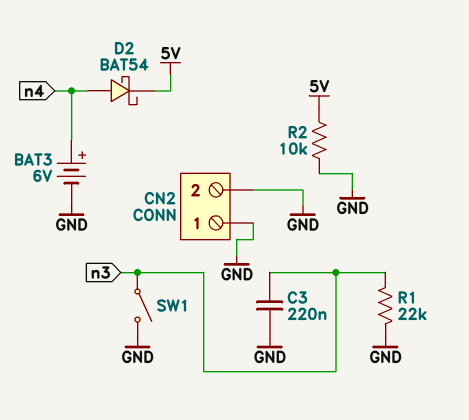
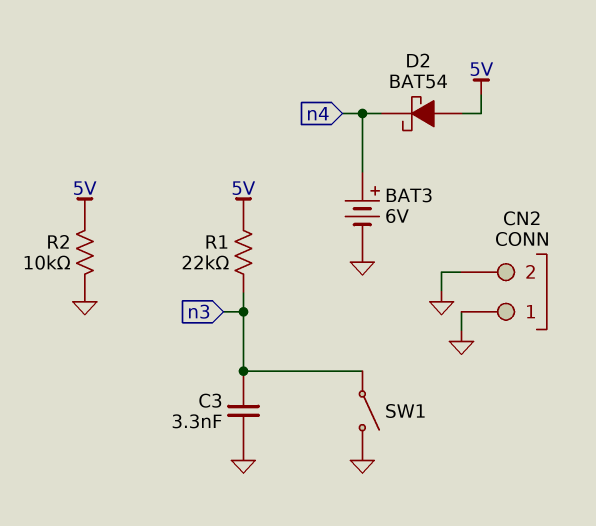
C3: 220nF (GND, n3) -> 3.3nF (GND, n3)
D2: schottky BAT54 (A n4, K 5V) -> schottky BAT54 (A 5V, K n4)
R1: 22k (GND, n3) -> 22k (5V, n3)

